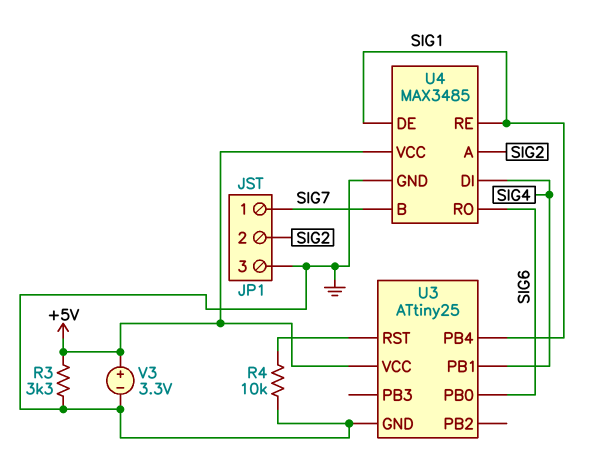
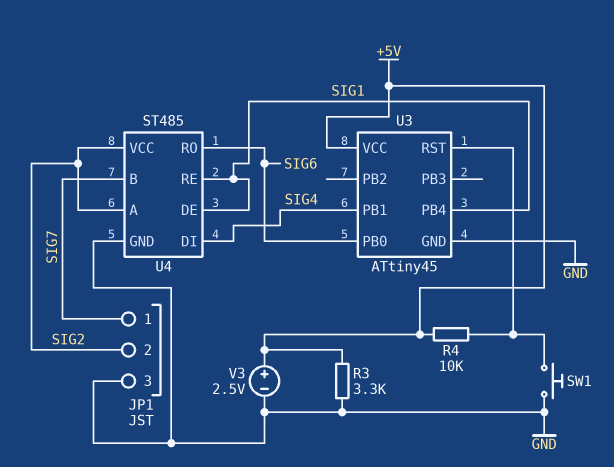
R4: 10k (GND, U3/RST) -> 10k (+5V, U3/RST)
SW1: none -> button (GND, U3/RST)
U3: ATtiny25 -> ATtiny45
U4: MAX3485 -> ST485
U4 pin VCC: +5V -> SIG2
V3: 3.3V (plus +5V, minus GND) -> 2.5V (plus +5V, minus GND)

